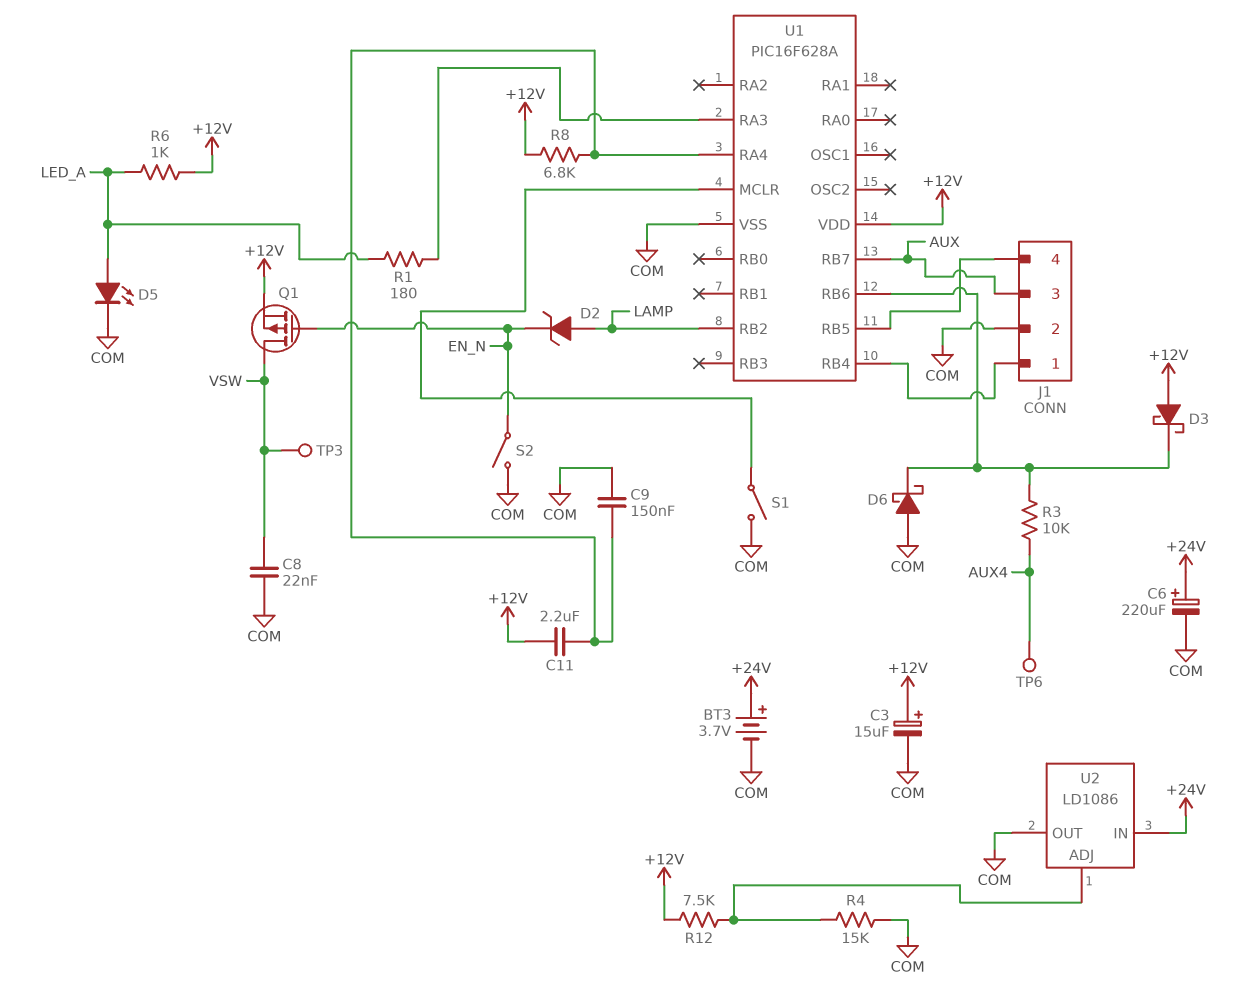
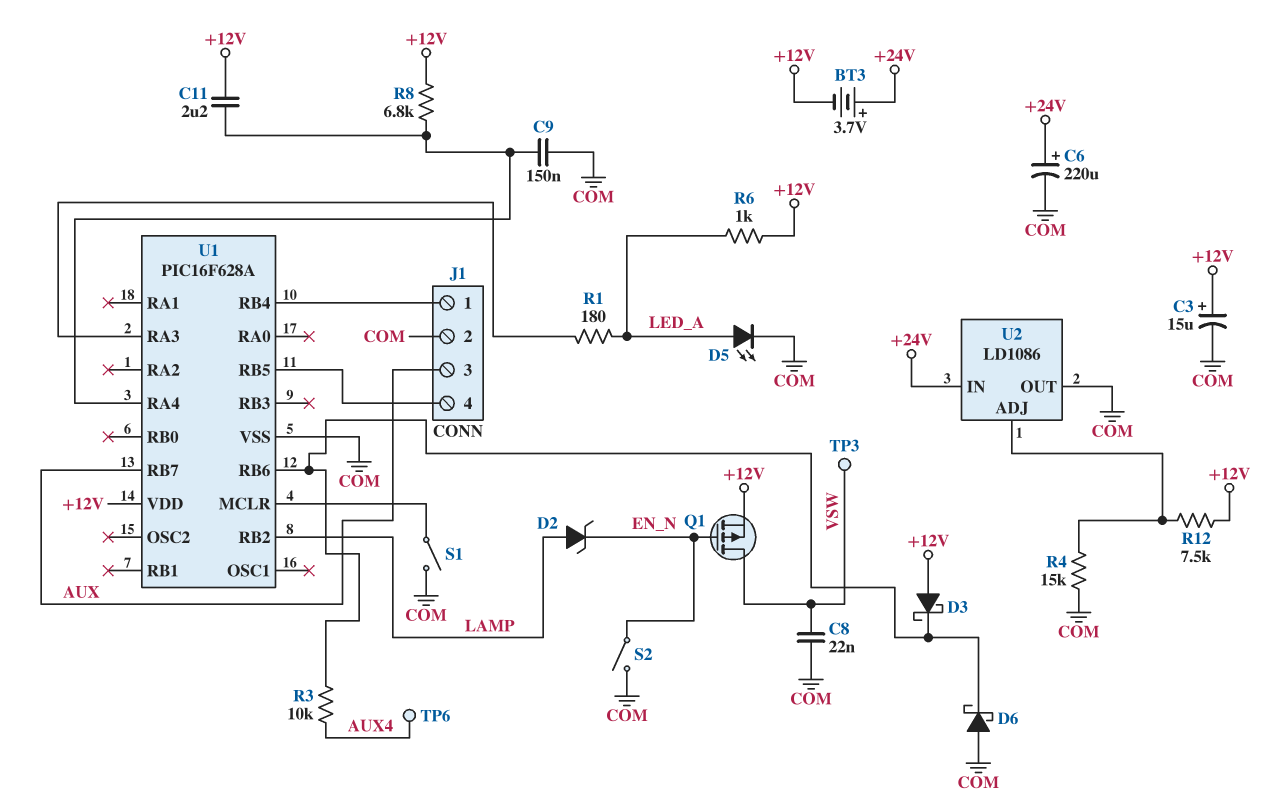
BT3: 3.7V (plus +24V, minus COM) -> 3.7V (plus +24V, minus +12V)

